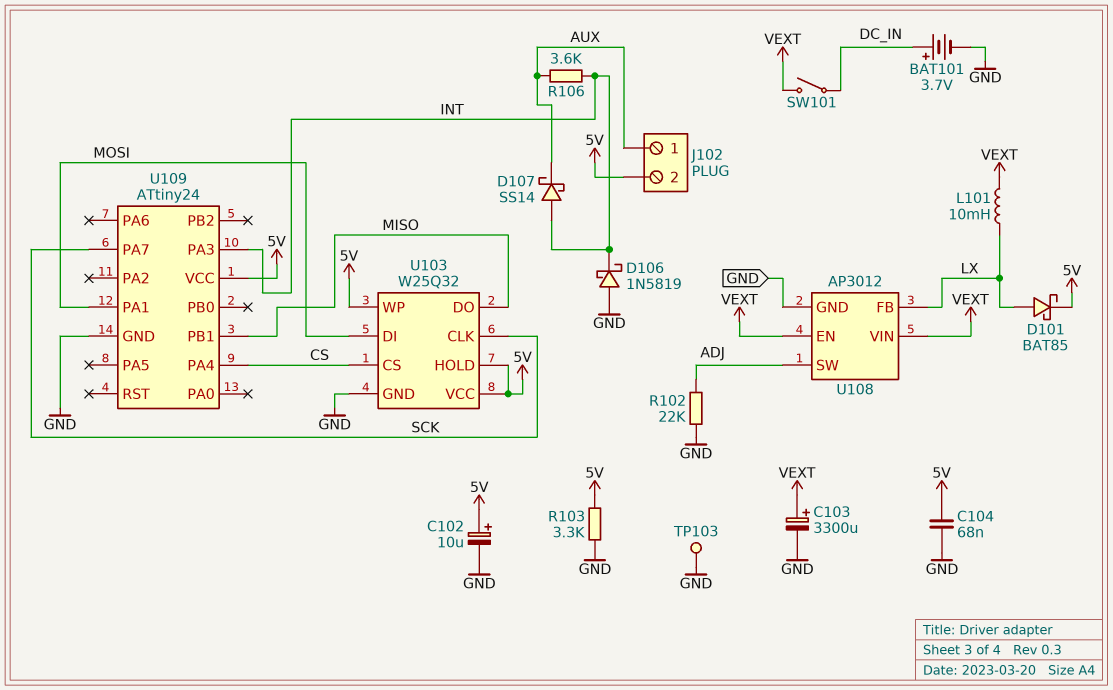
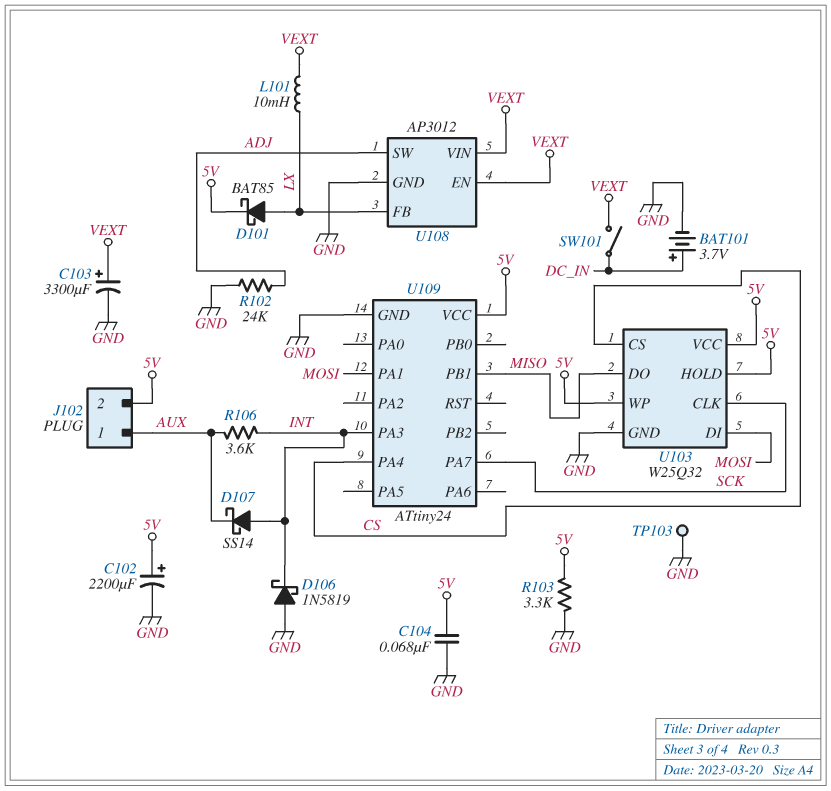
C102: 10uF (plus 5V, minus GND) -> 2200uF (plus 5V, minus GND)
R102: 22k (ADJ, GND) -> 24k (ADJ, GND)

